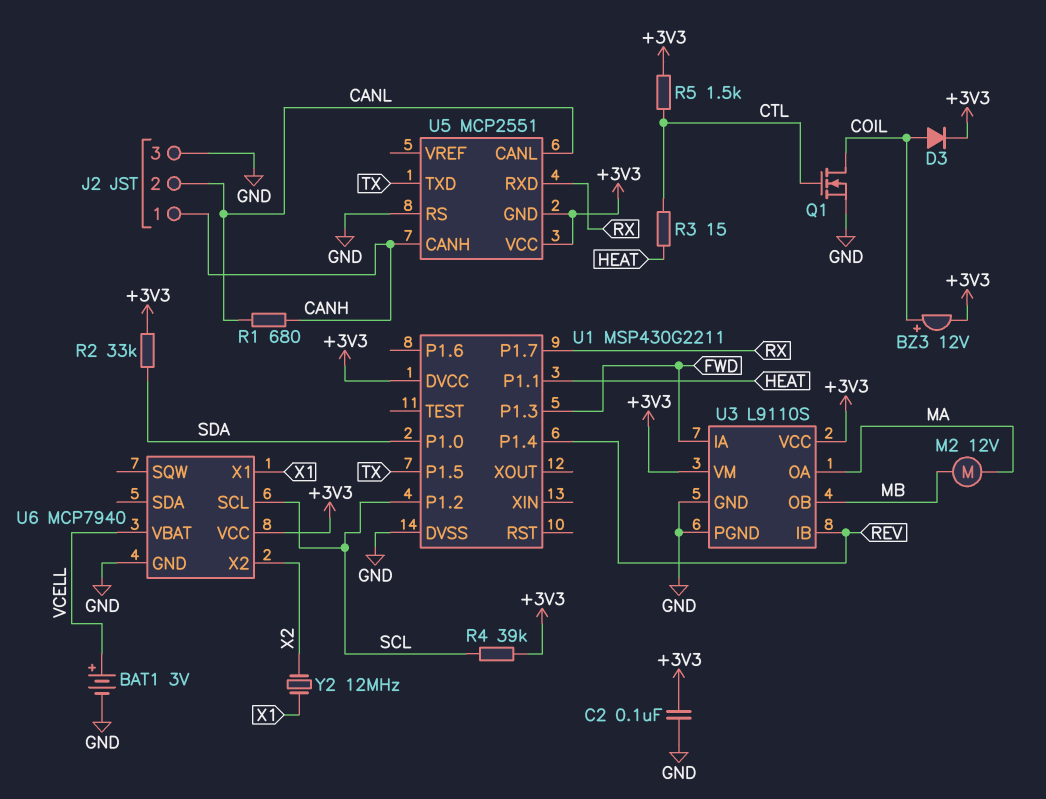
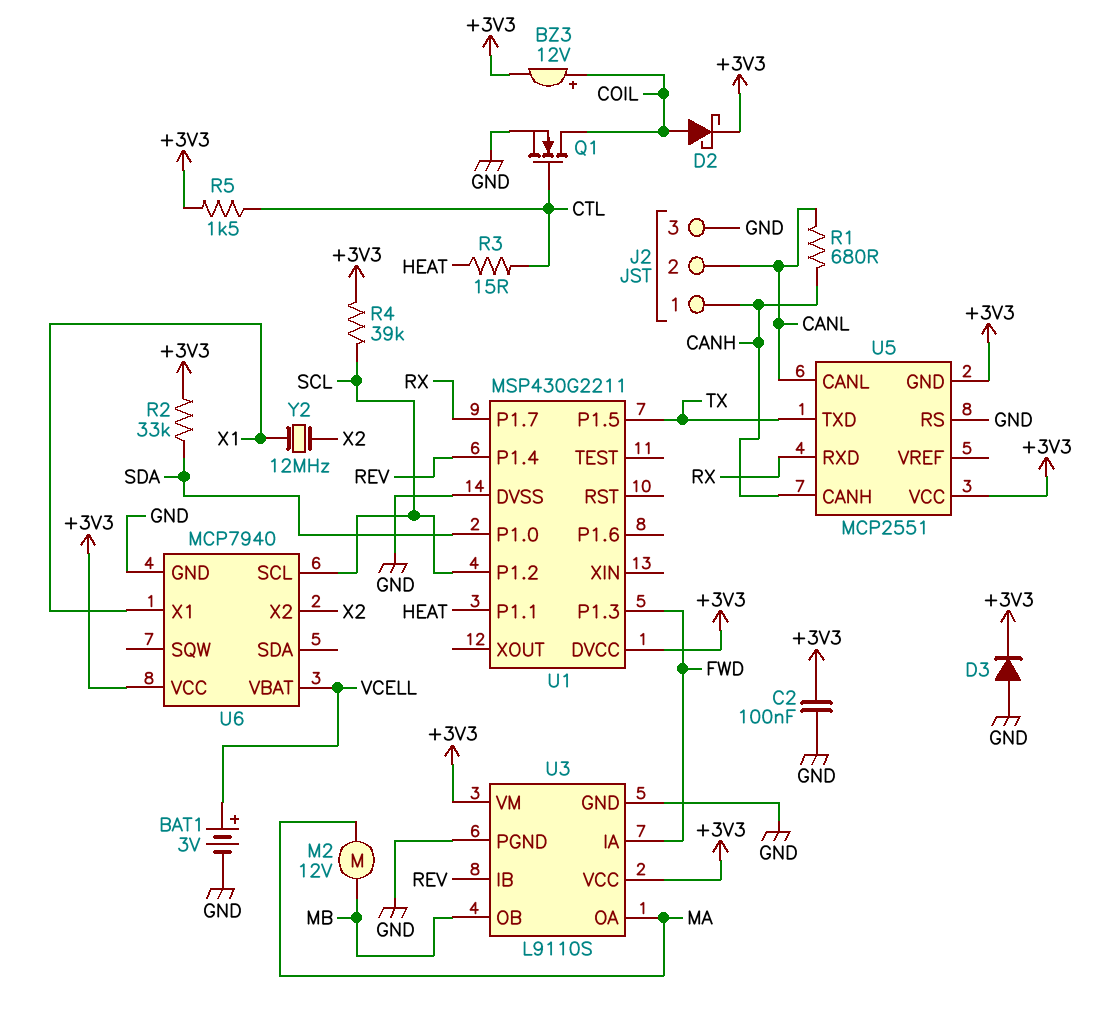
D2: none -> schottky (A COIL, K +3V3)
D3: diode (A COIL, K +3V3) -> diode (A GND, K +3V3)

